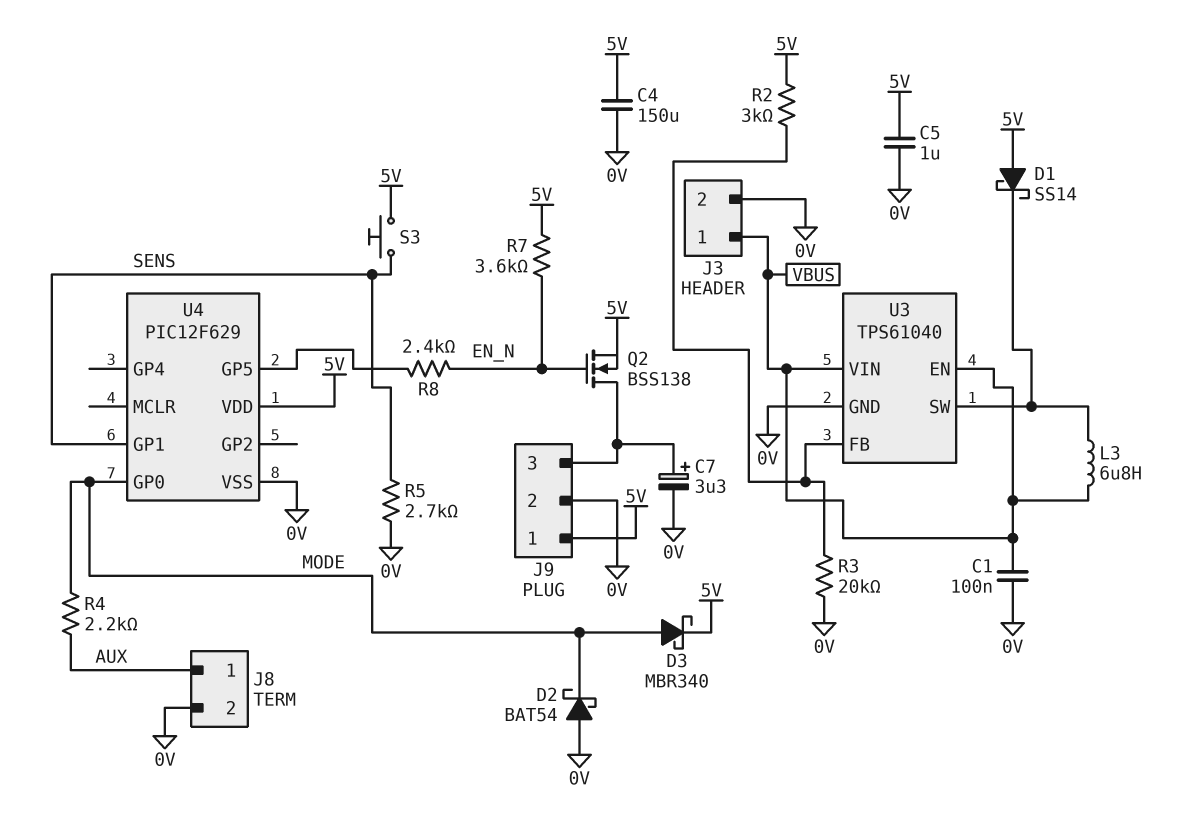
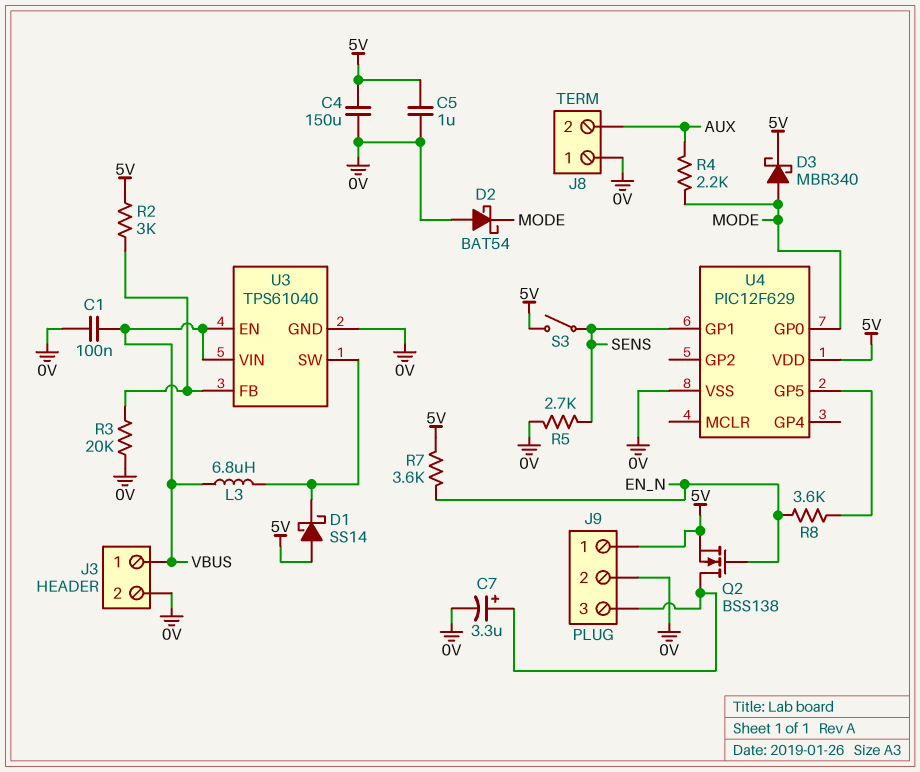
J8 pin 1: AUX -> 0V
J8 pin 2: 0V -> AUX
R8: 2.4k (EN_N, U4/GP5) -> 3.6k (EN_N, U4/GP5)
S3: button (5V, SENS) -> switch (5V, SENS)

